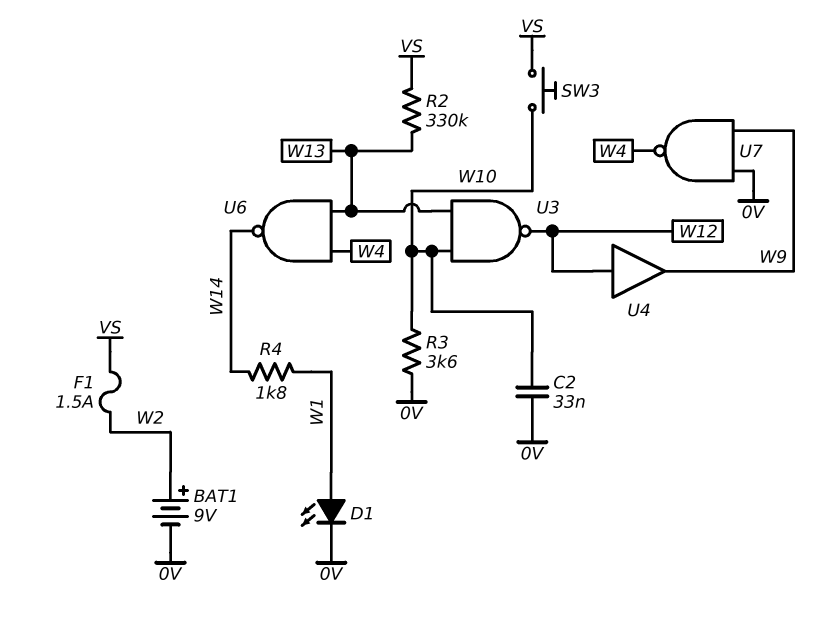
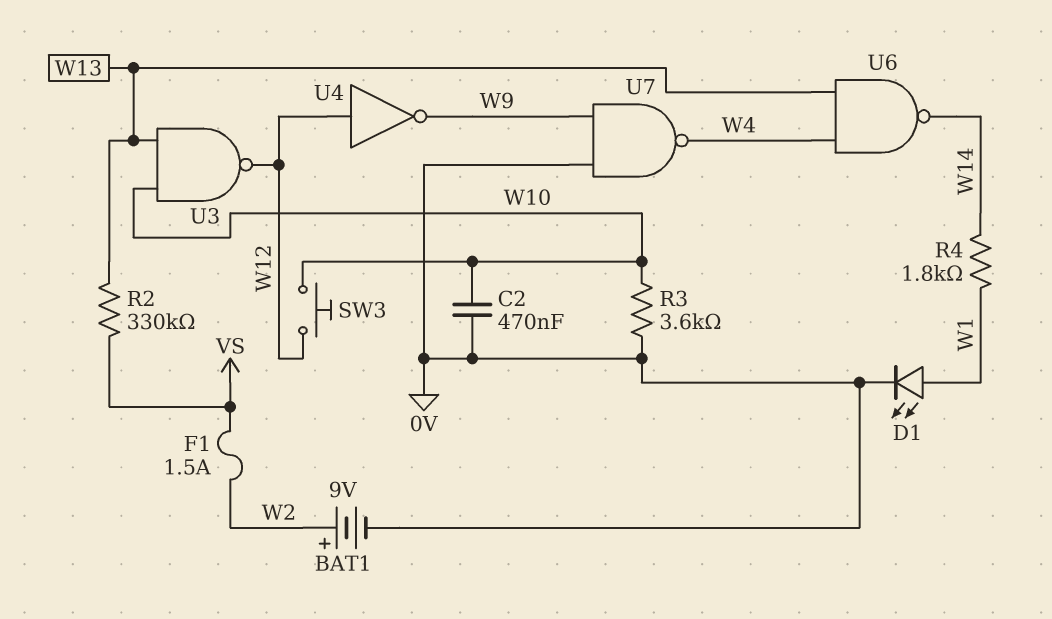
C2: 33nF (0V, W10) -> 470nF (0V, W10)
SW3: button (VS, W10) -> button (W10, W12)
U4: buffer (in W12, out W9) -> NOT (in W12, out W9)

